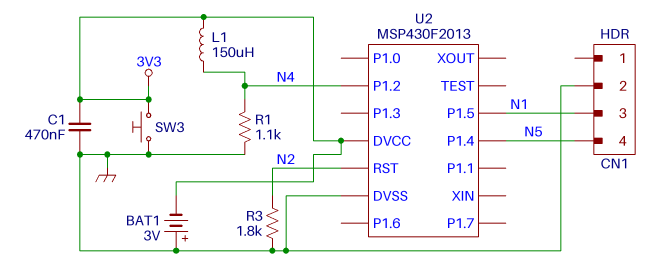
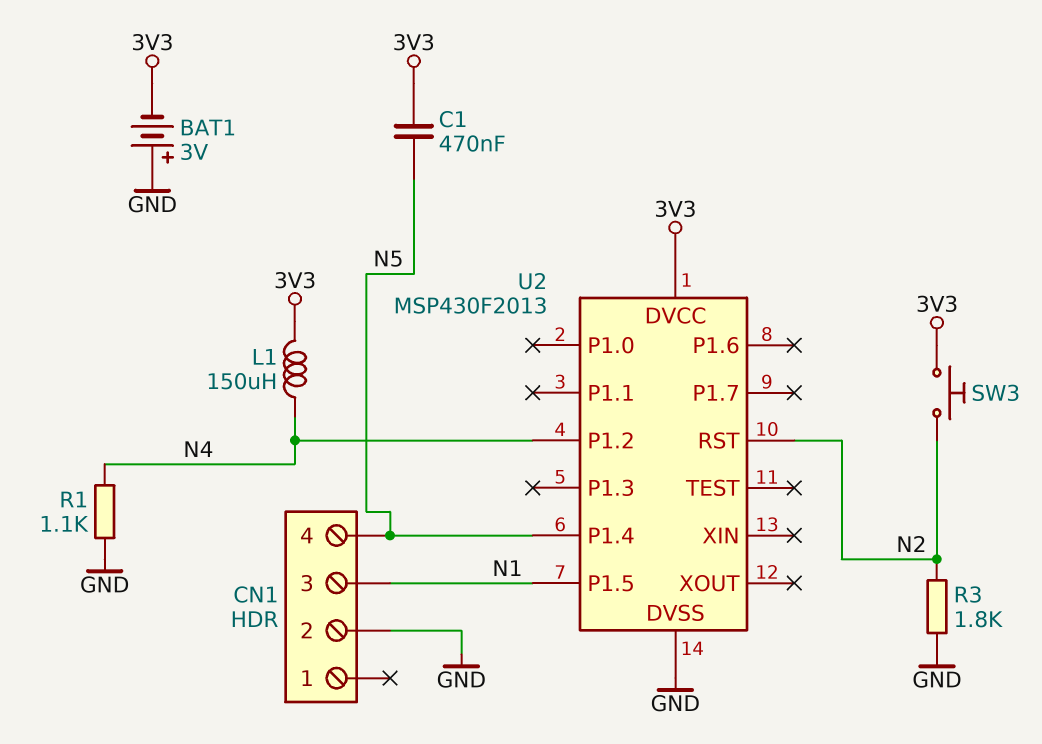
C1: 470nF (3V3, GND) -> 470nF (3V3, N5)
SW3: button (3V3, GND) -> button (3V3, N2)

